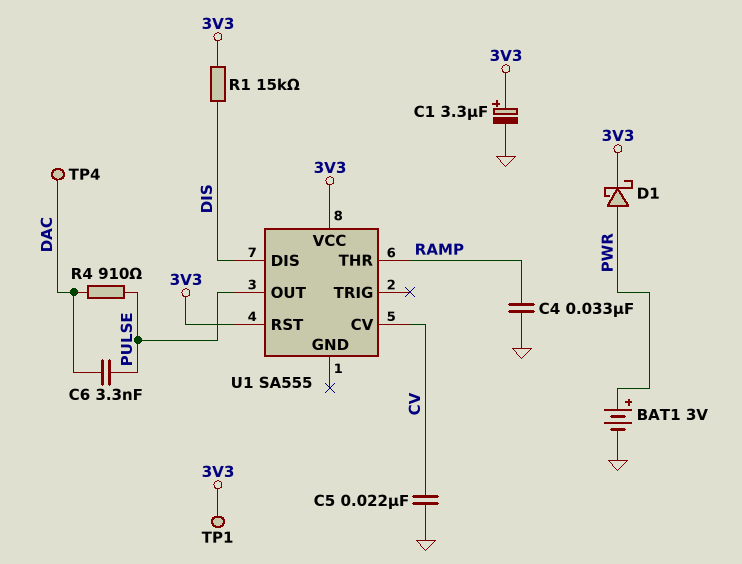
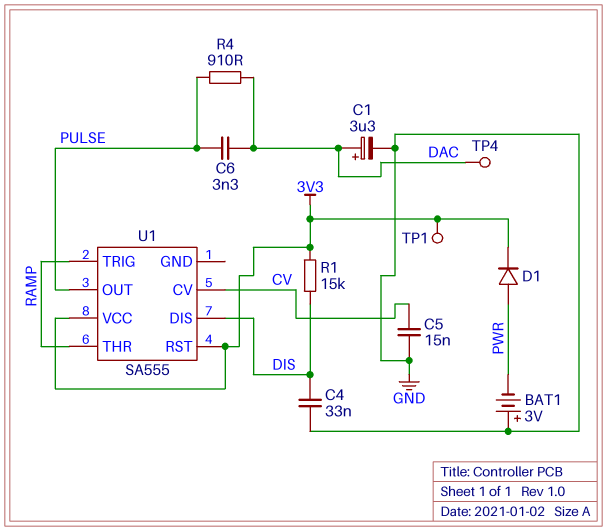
BAT1: 3V (plus PWR, minus GND) -> 3V (plus GND, minus PWR)
C1: 3.3uF (plus 3V3, minus GND) -> 3.3uF (plus DAC, minus GND)
C4: 33nF (GND, RAMP) -> 33nF (DIS, GND)
C5: 22nF (CV, GND) -> 15nF (CV, GND)
D1: schottky (A PWR, K 3V3) -> diode (A PWR, K 3V3)
U1 pin TRIG: none -> RAMP

